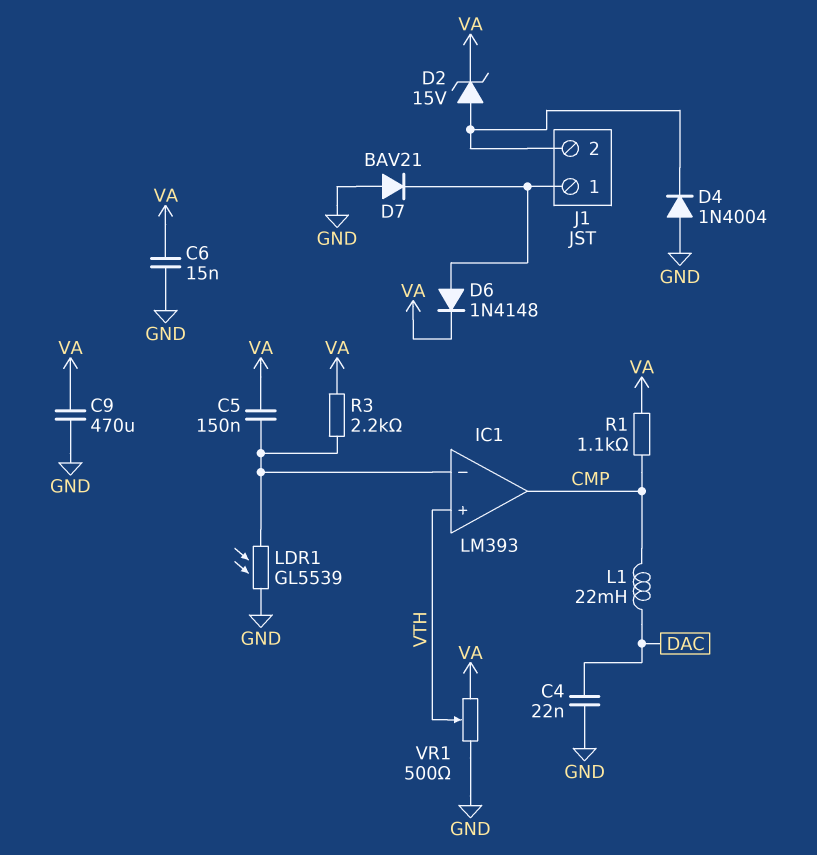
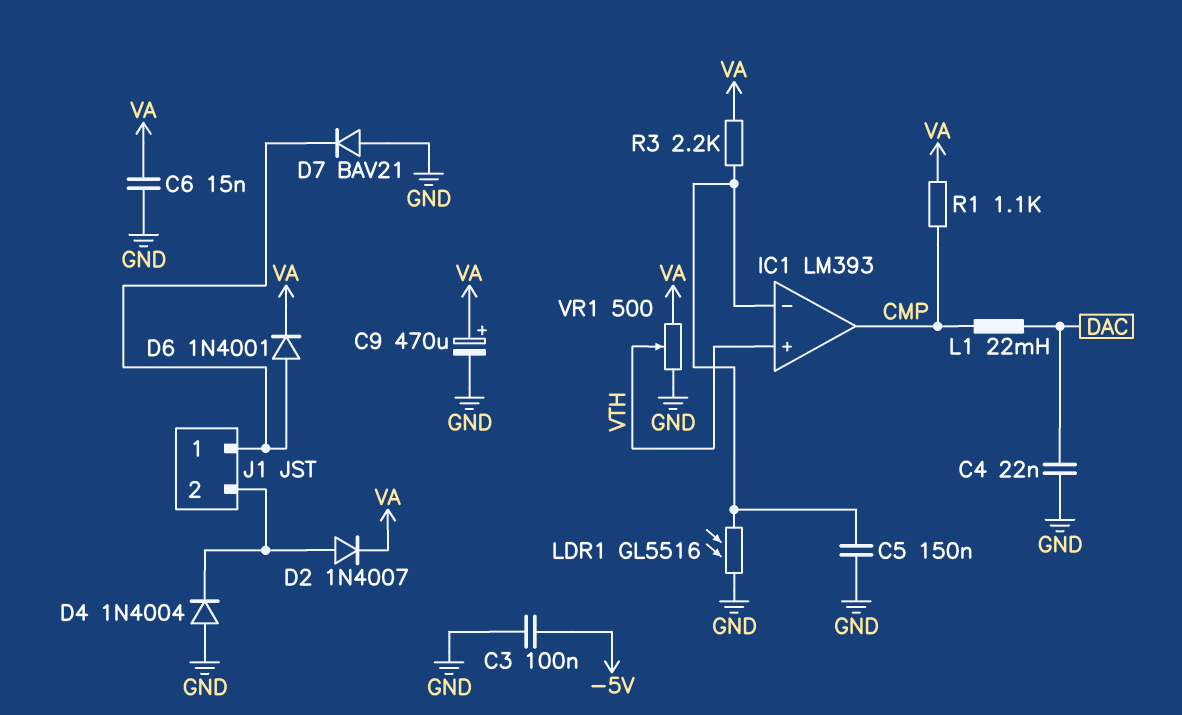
C3: none -> 100nF (-5V, GND)
C5: 150nF (IC1/in-, VA) -> 150nF (GND, IC1/in-)
C9: 470uF (GND, VA) -> 470uF (plus VA, minus GND)
D2: zener 15V (A J1/2, K VA) -> diode 1N4007 (A J1/2, K VA)
D6: diode 1N4148 (A J1/1, K VA) -> diode 1N4001 (A J1/1, K VA)
LDR1: GL5539 (GND, IC1/in-) -> GL5516 (GND, IC1/in-)

